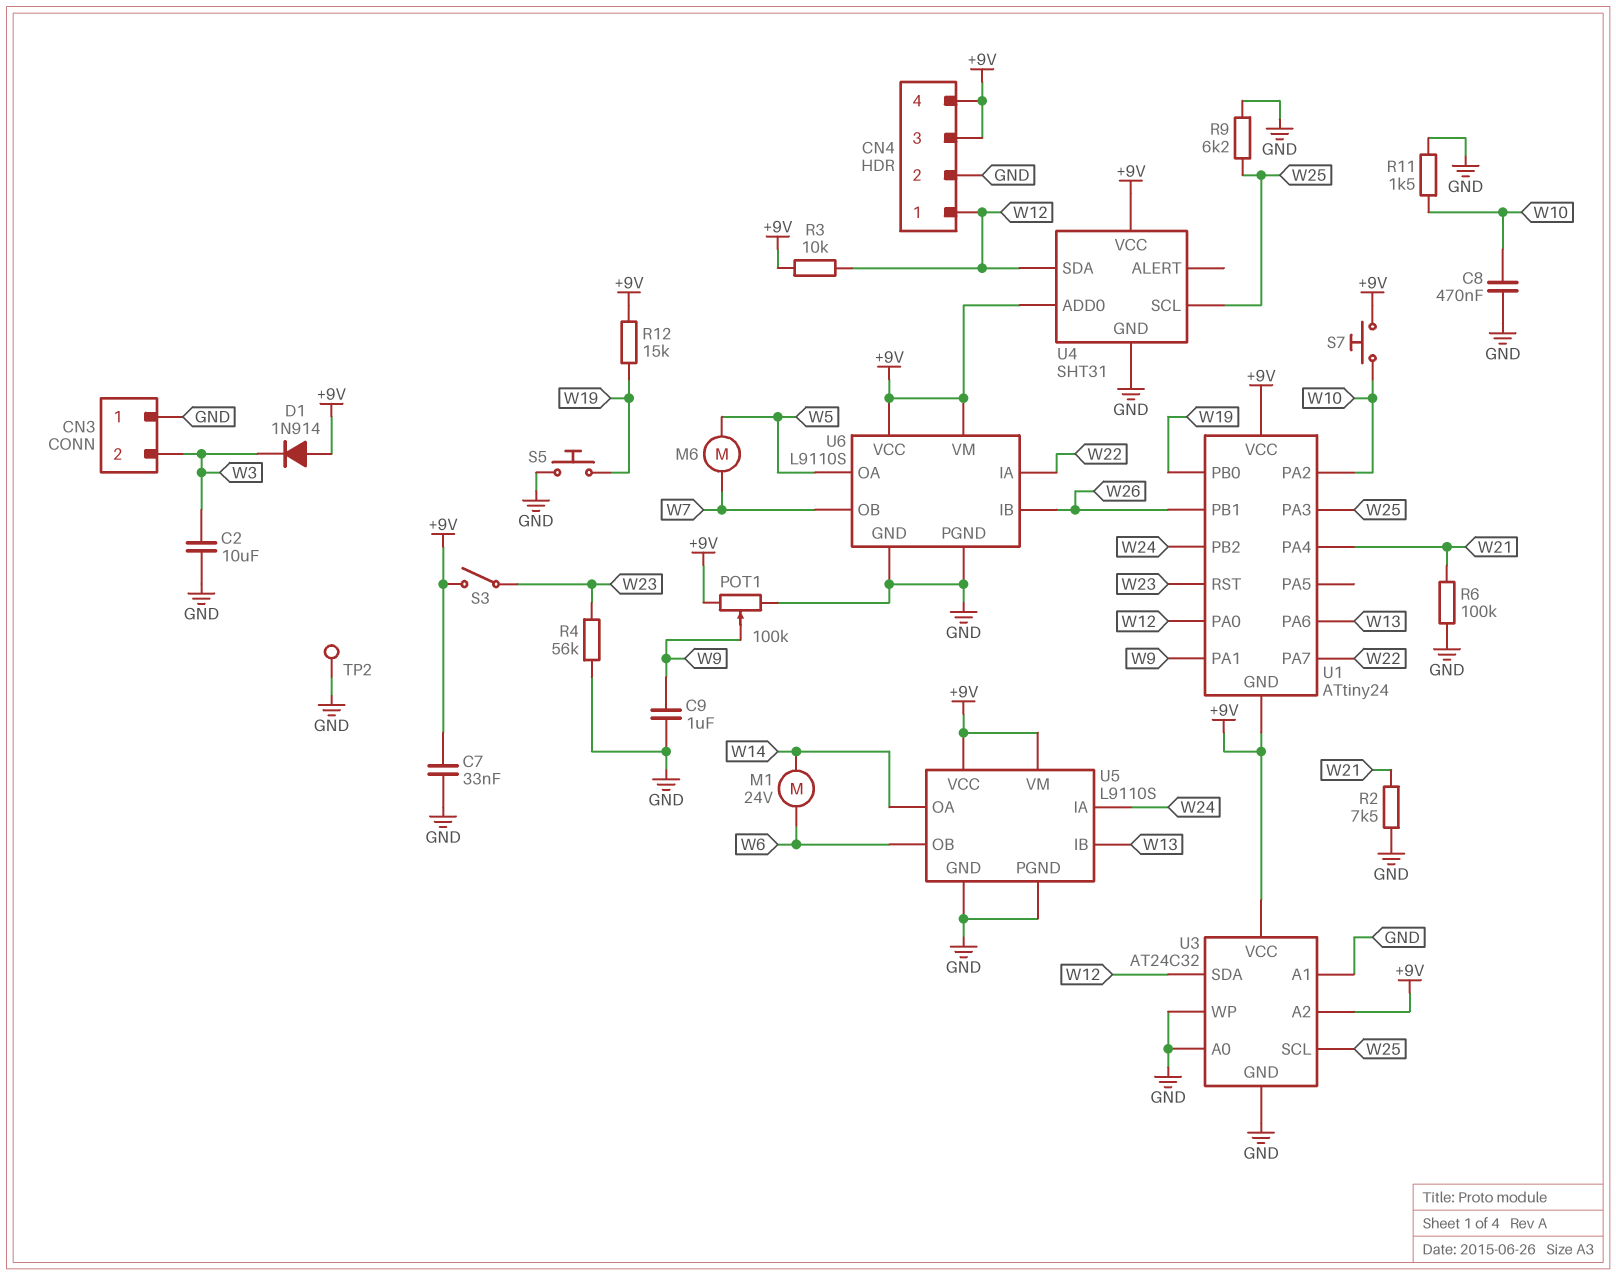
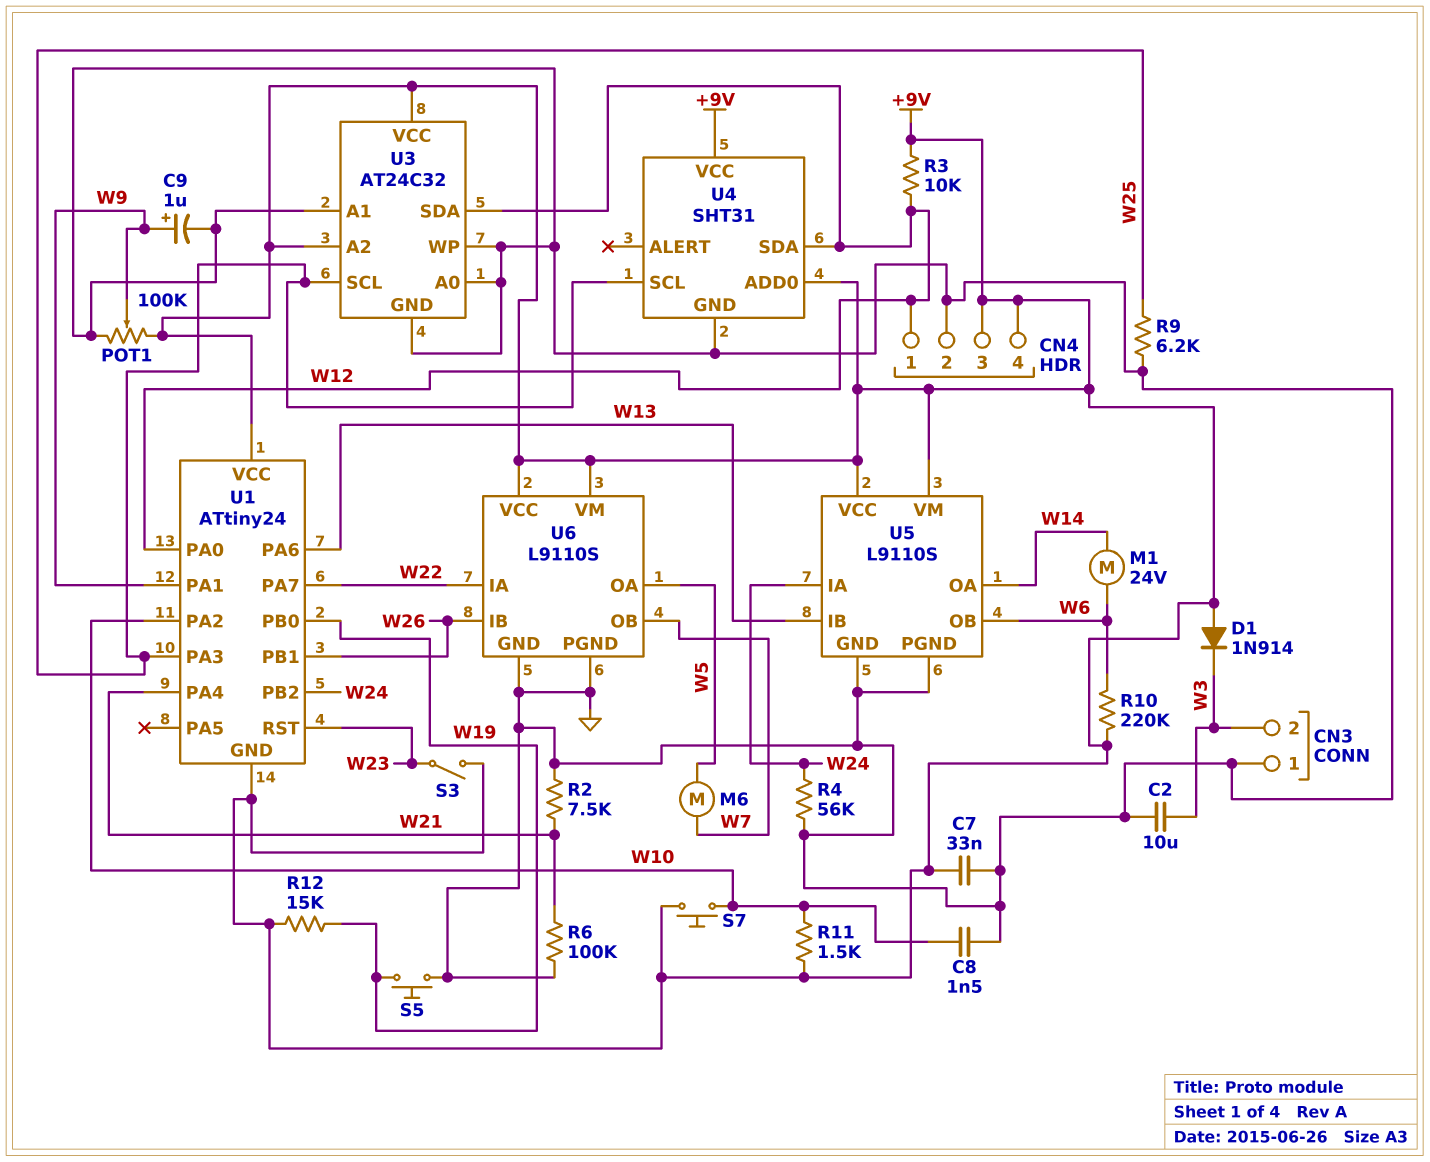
C8: 470nF (GND, W10) -> 1.5nF (GND, W10)
C9: 1uF (GND, W9) -> 1uF (plus W9, minus GND)
R4: 56k (GND, W23) -> 56k (GND, W24)
R10: none -> 220k (+9V, W6)
R11: 1.5k (GND, W10) -> 1.5k (+9V, W10)
TP2: test point (GND) -> none

